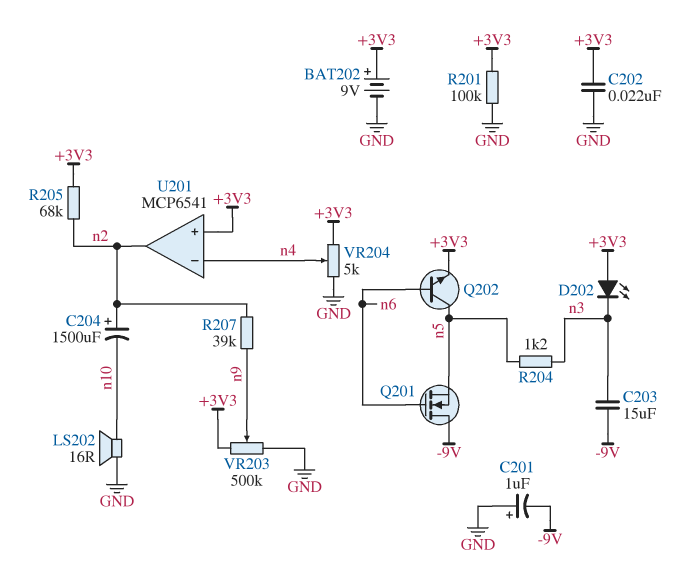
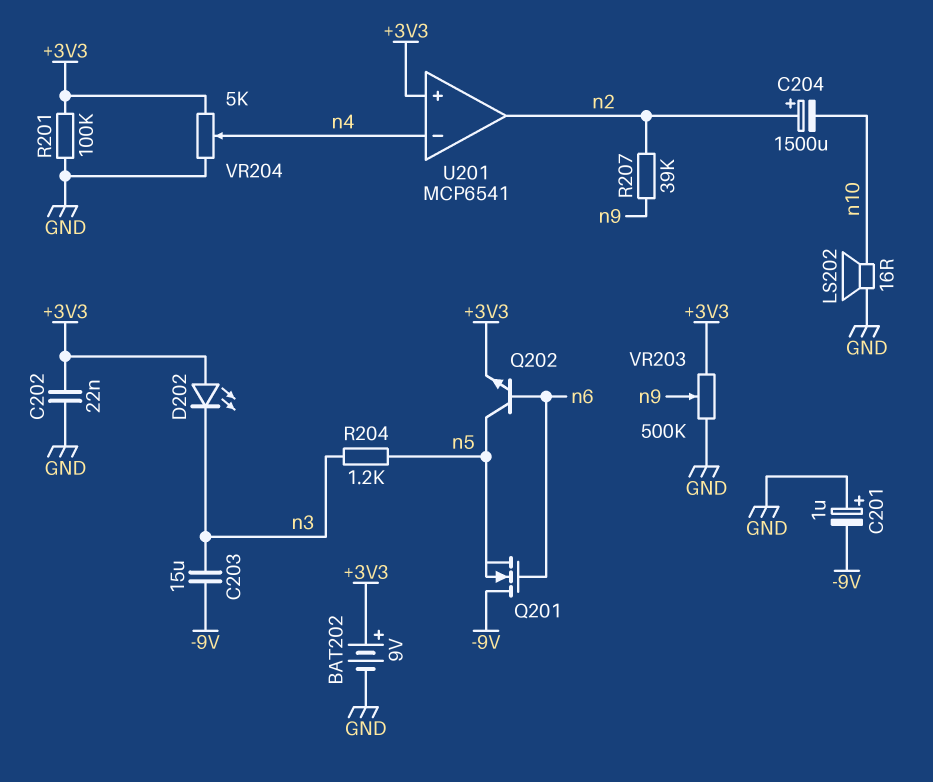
R205: 68k (+3V3, n2) -> none

